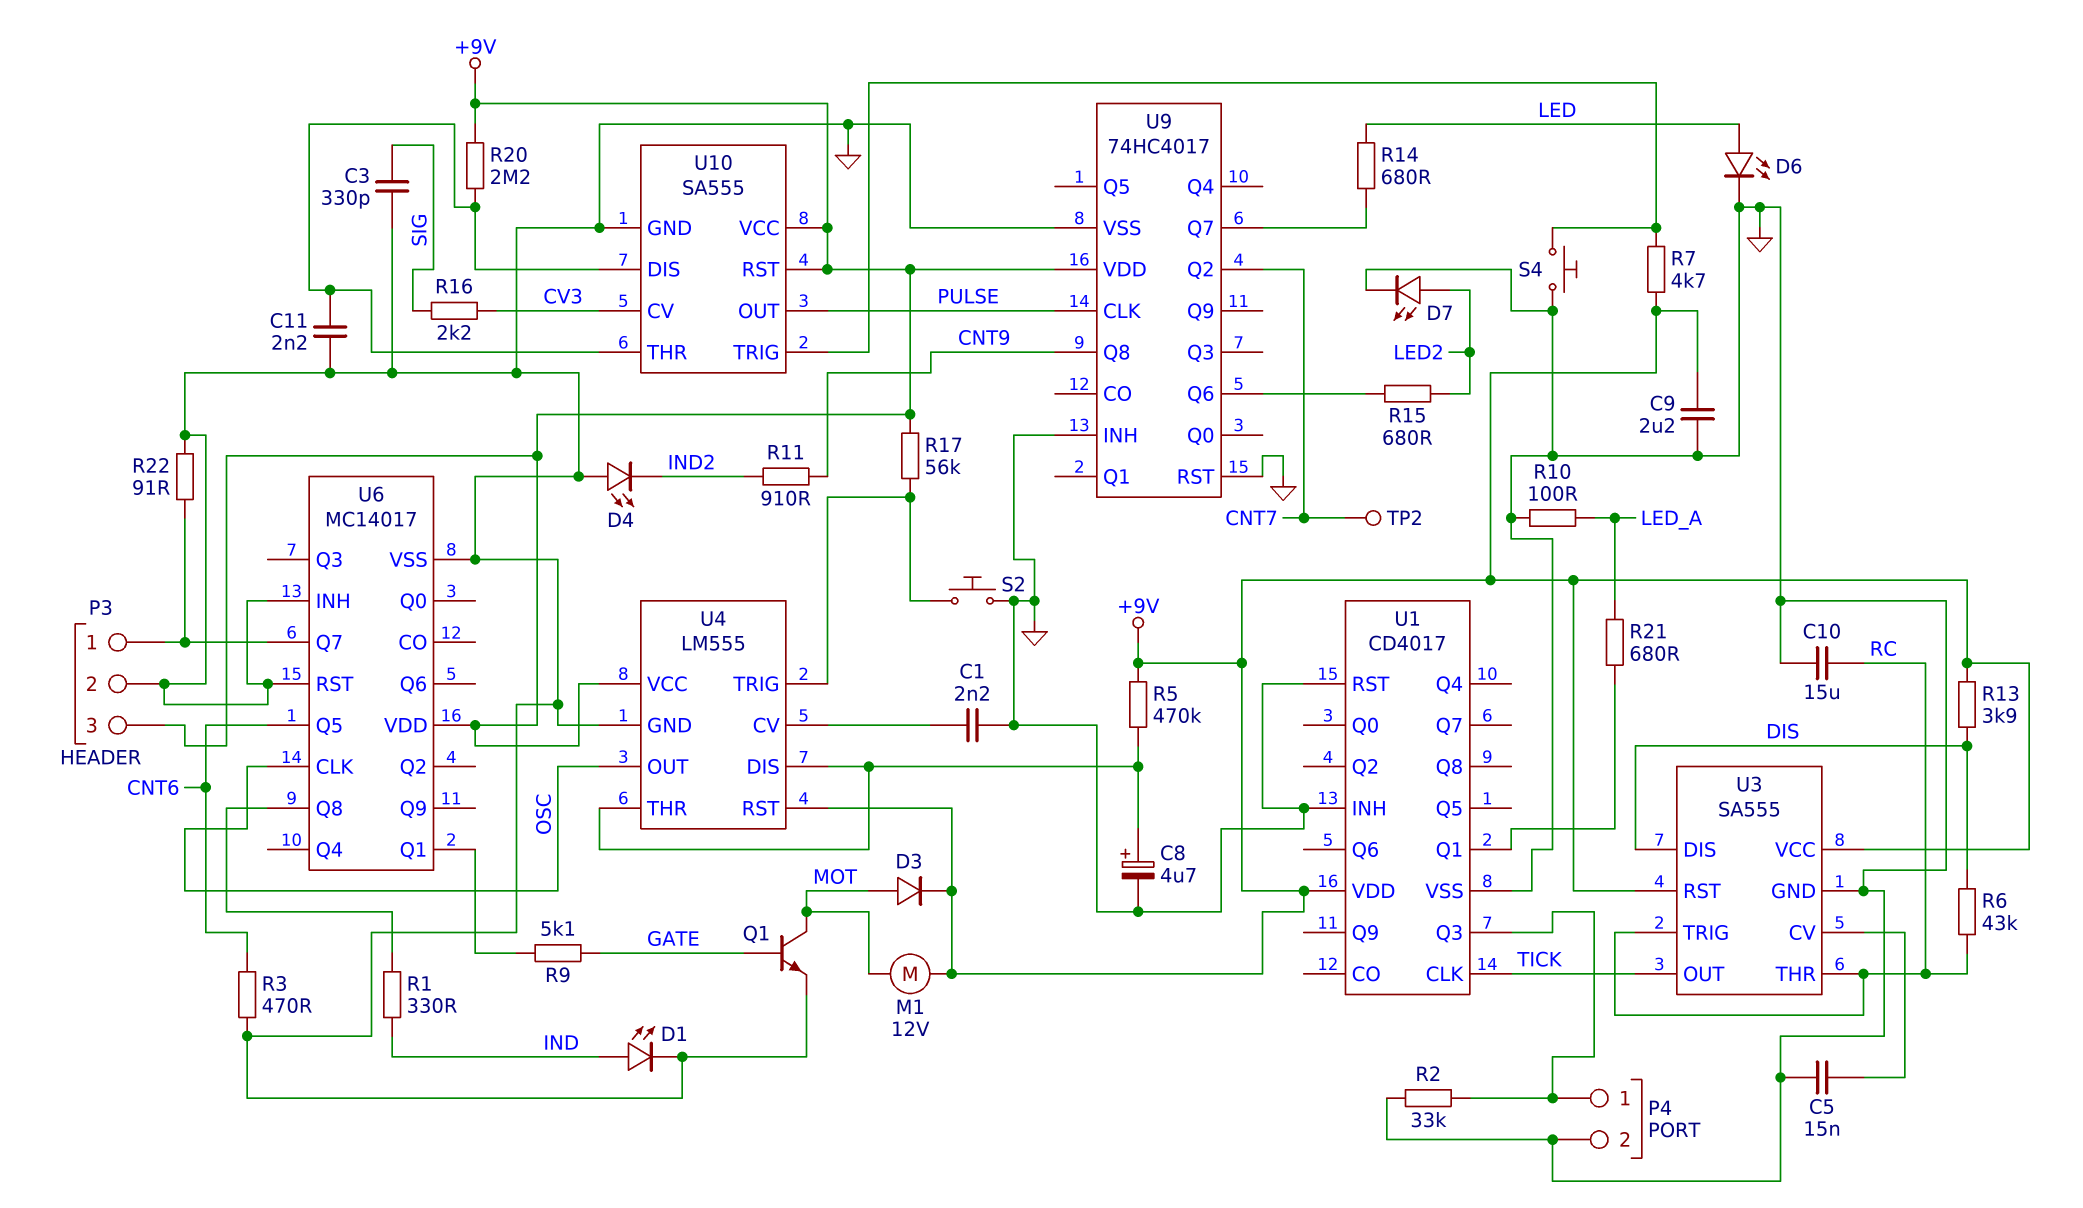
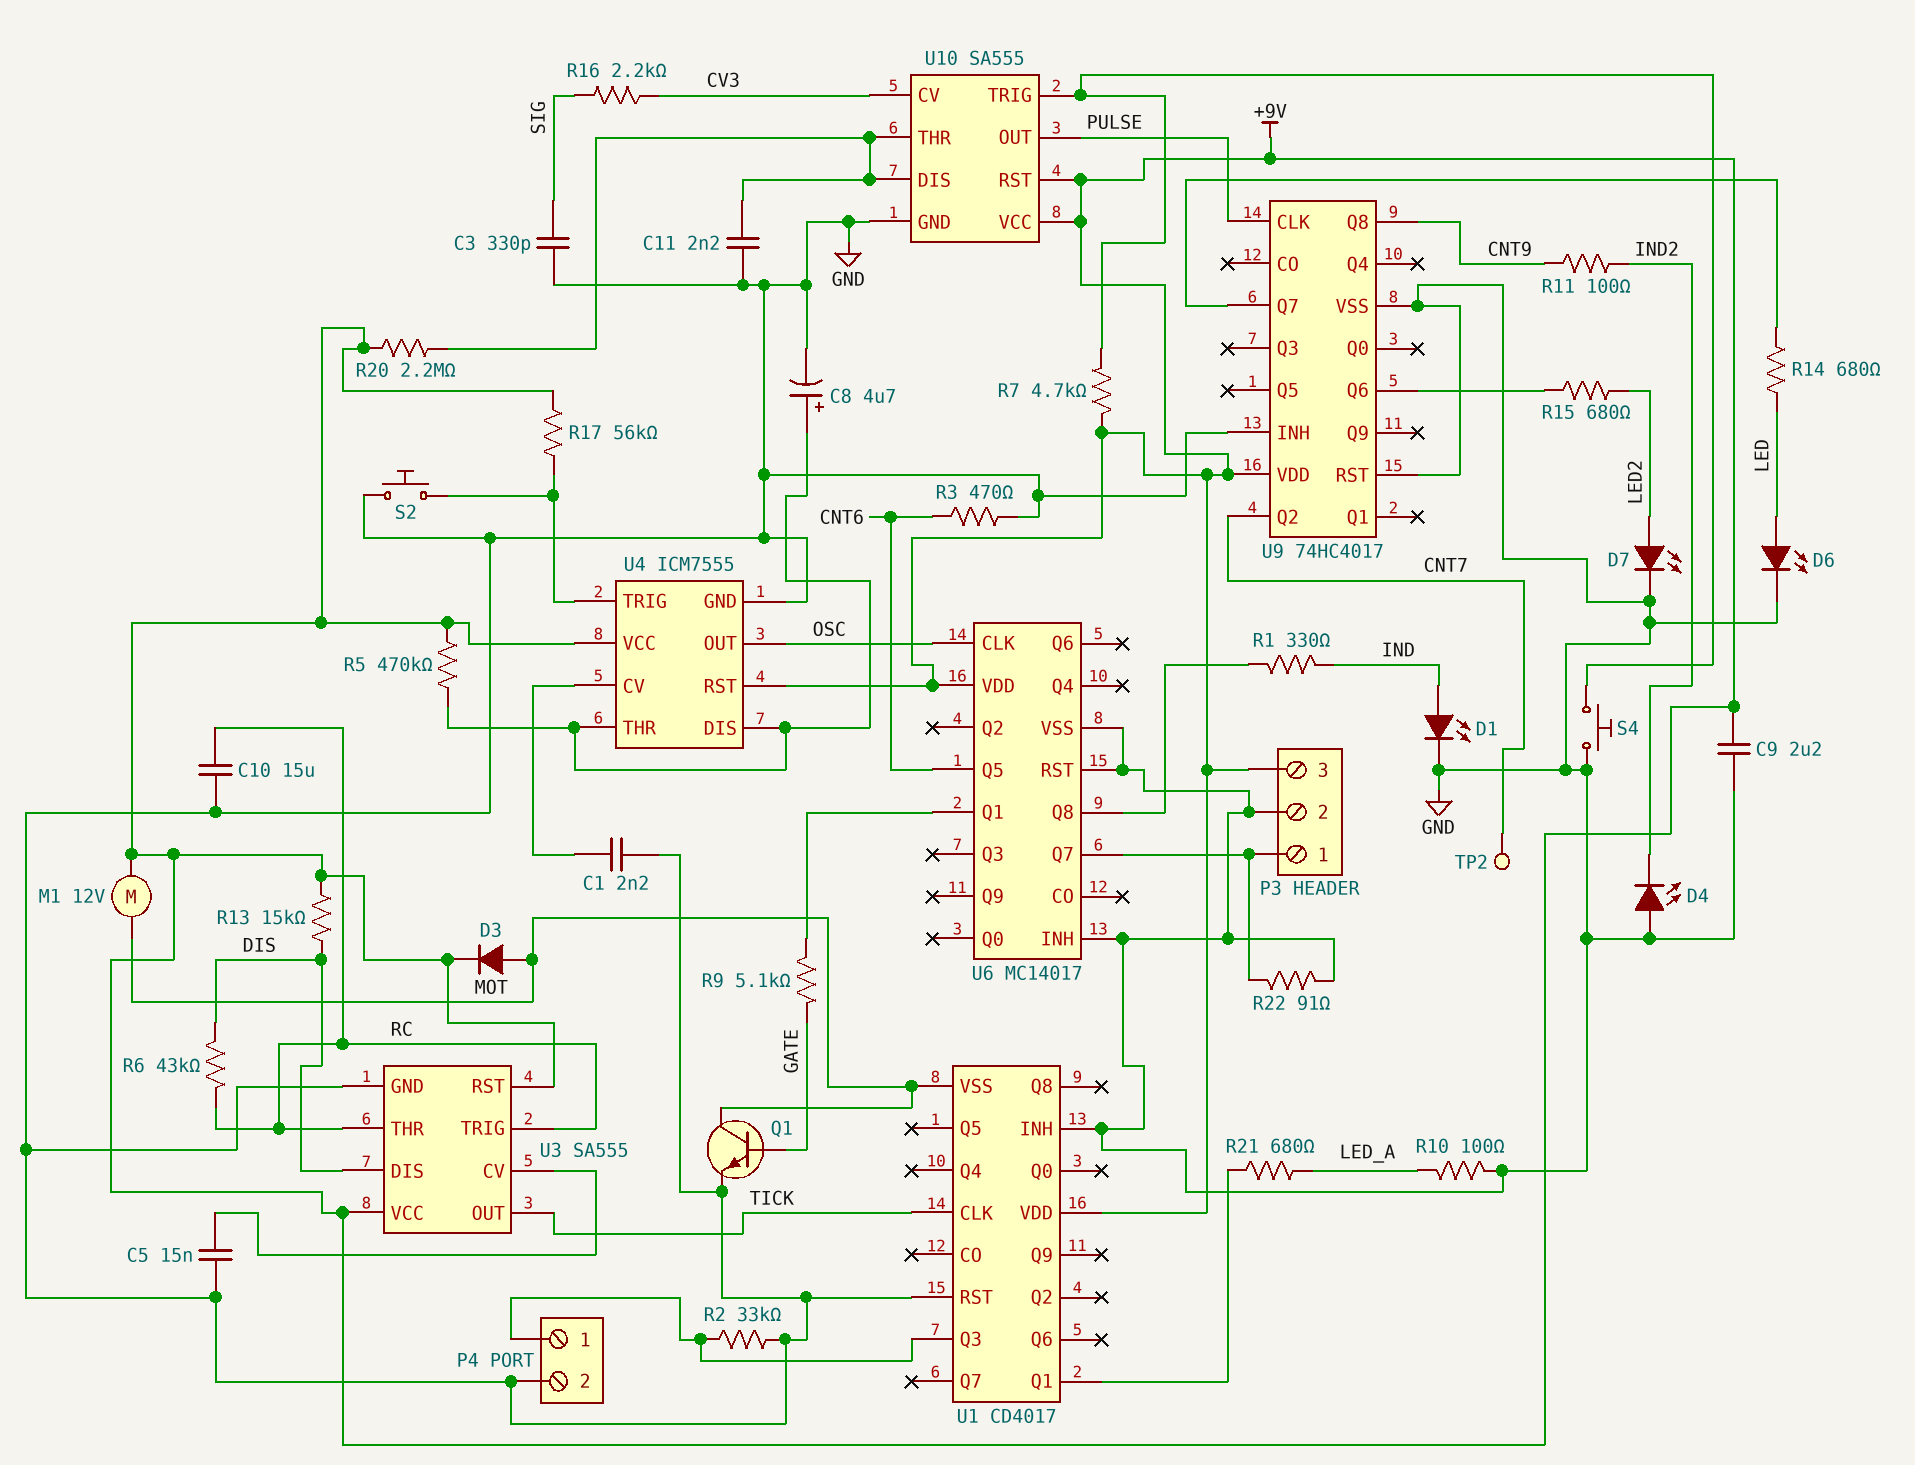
R11: 910 (CNT9, IND2) -> 100 (CNT9, IND2)
R13: 3.9k (+9V, DIS) -> 15k (+9V, DIS)
U1 pin VSS: GND -> MOT
U4: LM555 -> ICM7555

